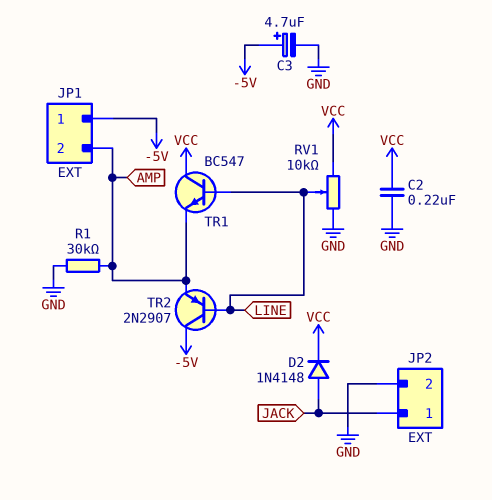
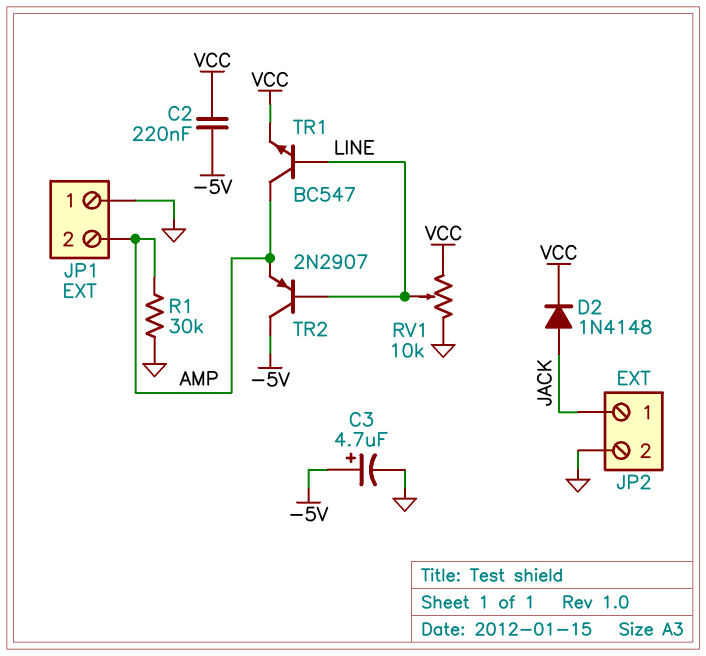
C2: 220nF (GND, VCC) -> 220nF (-5V, VCC)
JP1 pin 1: -5V -> GND
TR1: NPN BC547 (B LINE, C VCC, E AMP) -> NPN BC547 (B LINE, C AMP, E VCC)

